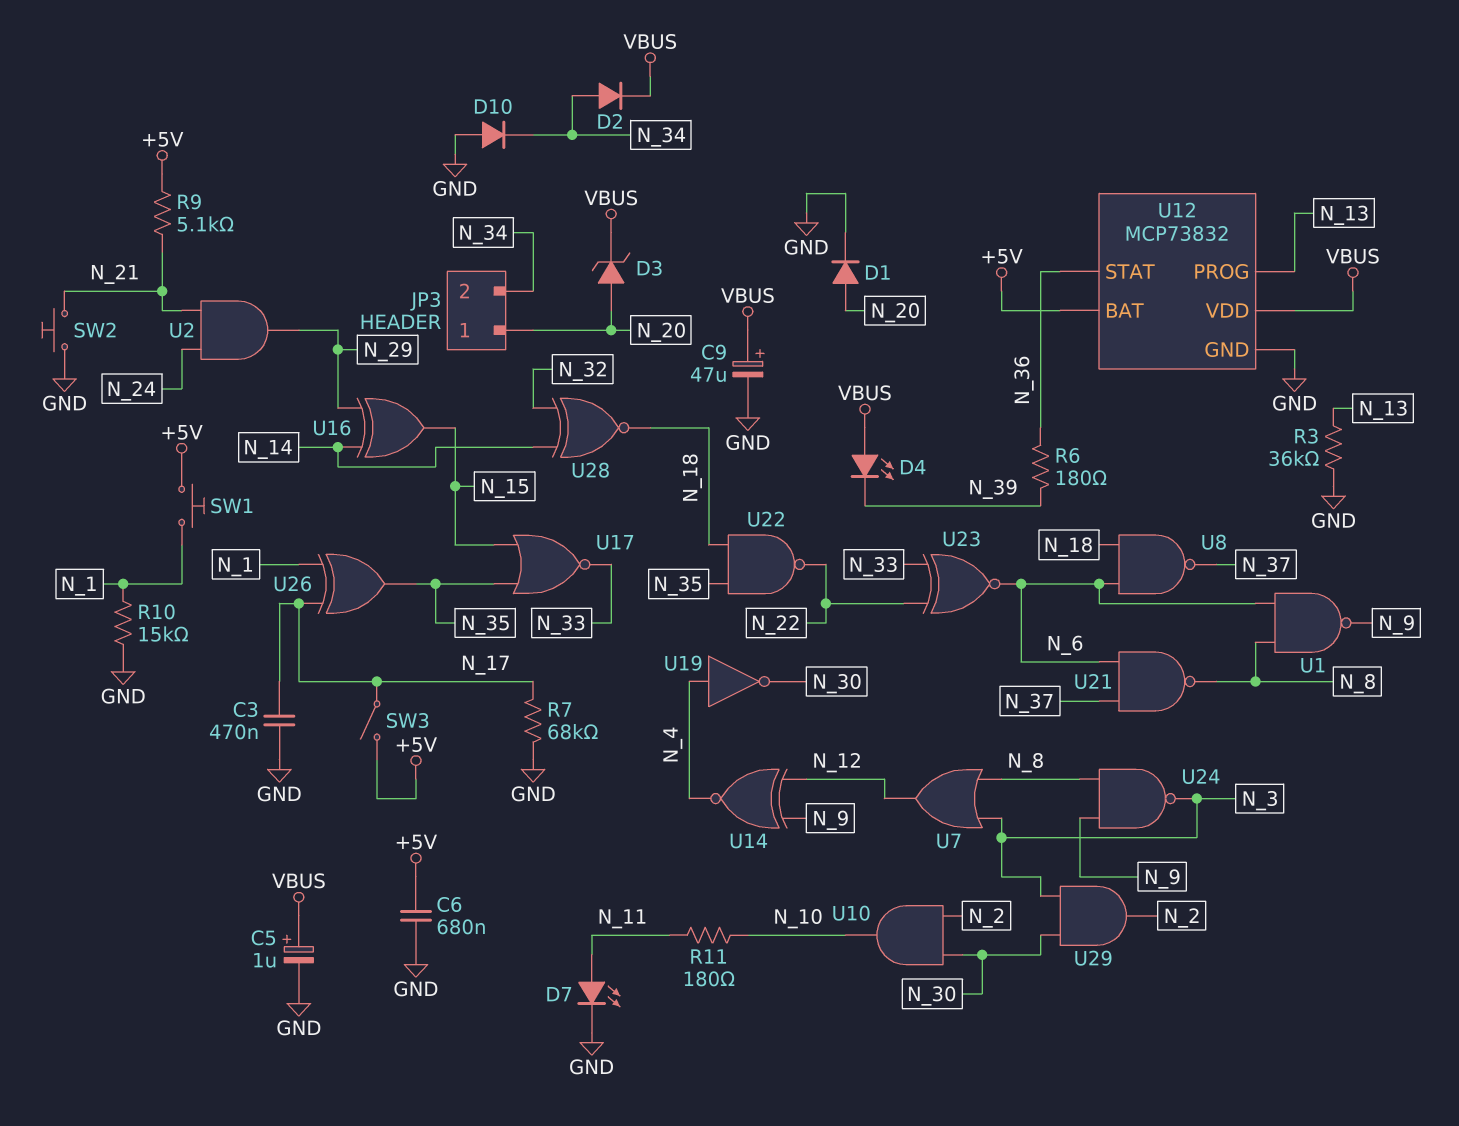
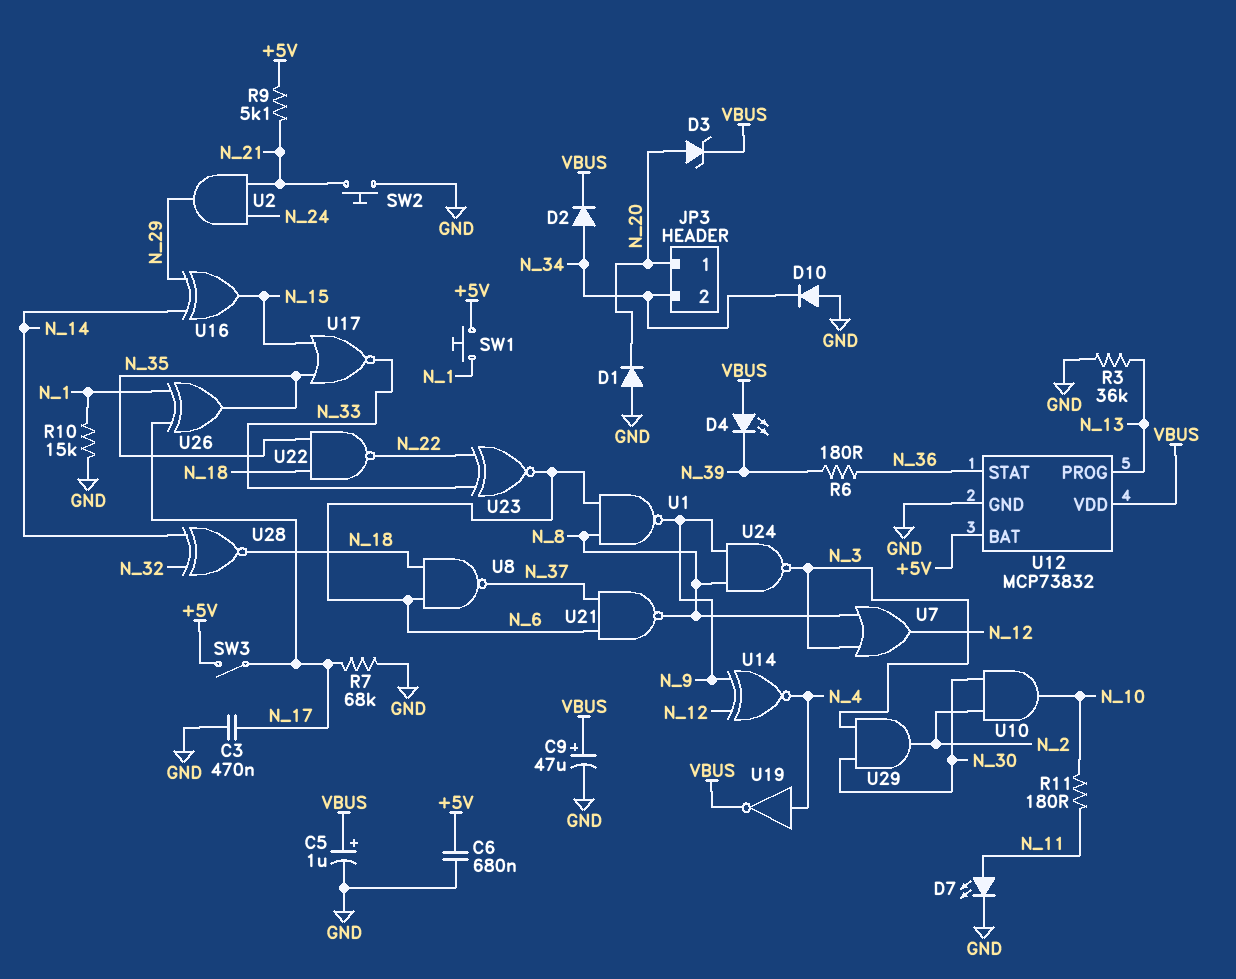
D1: diode (A N_20, K GND) -> diode (A GND, K N_20)
U19: NOT (in N_4, out N_30) -> NOT (in N_4, out VBUS)

